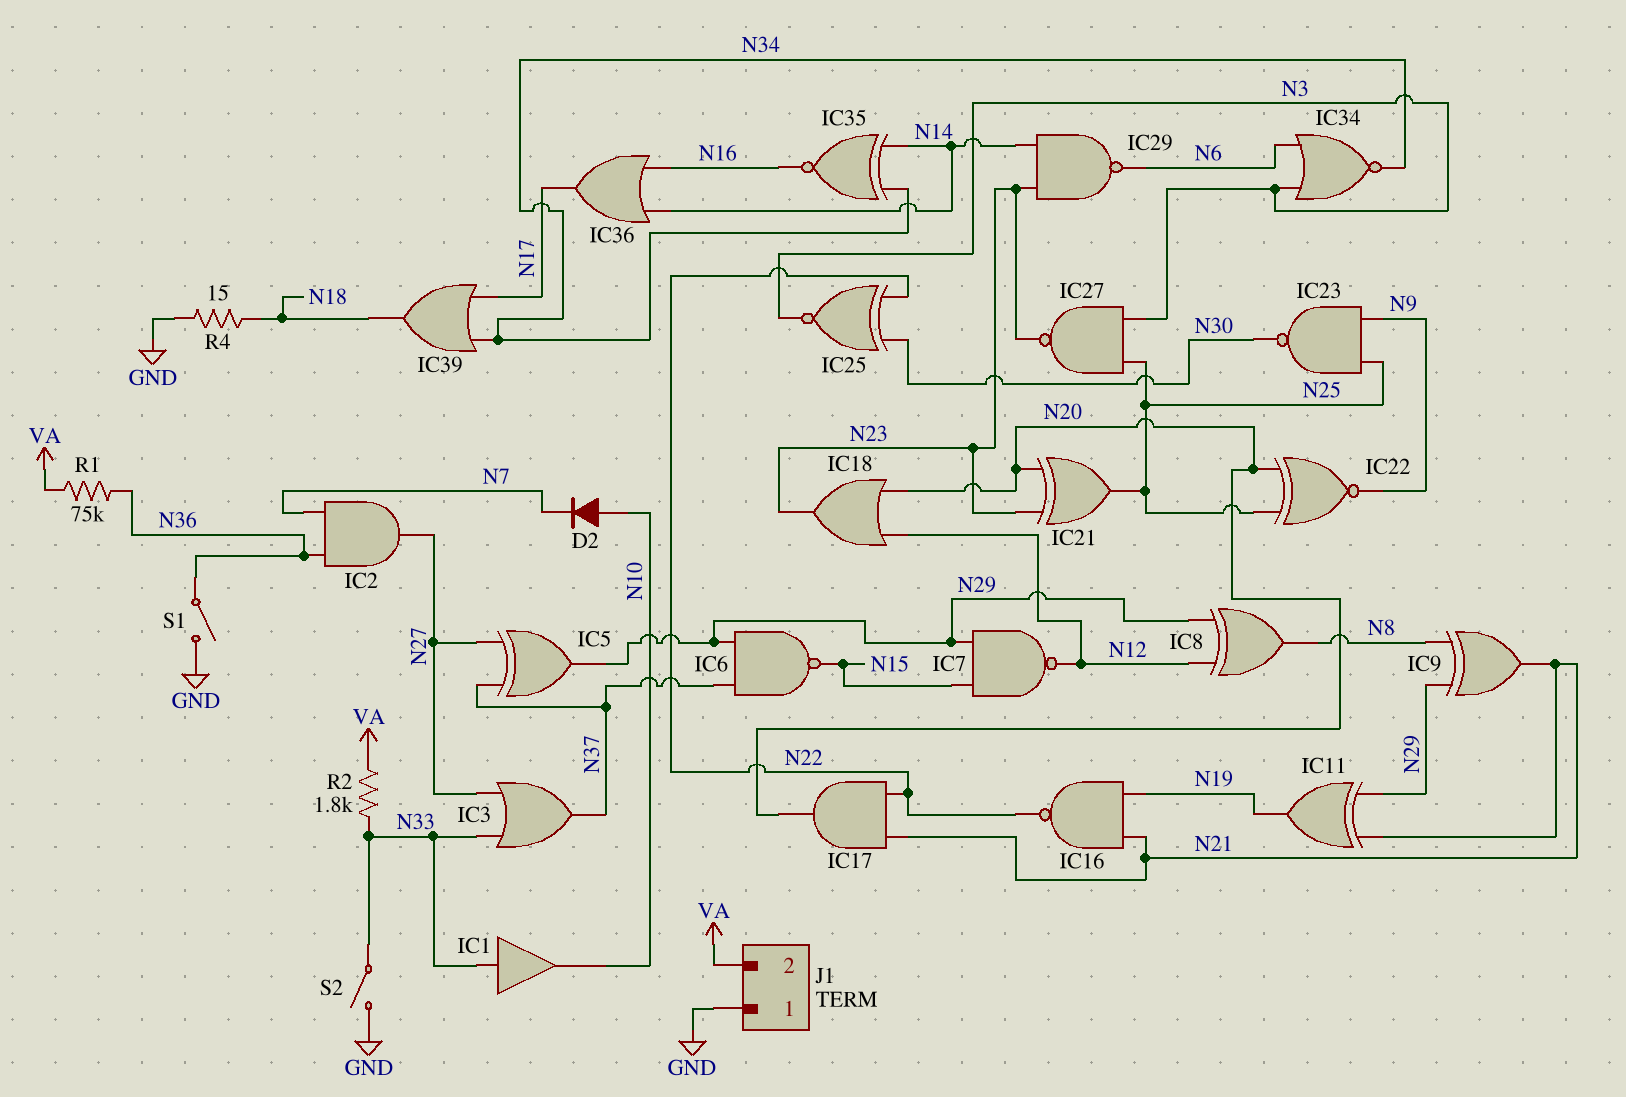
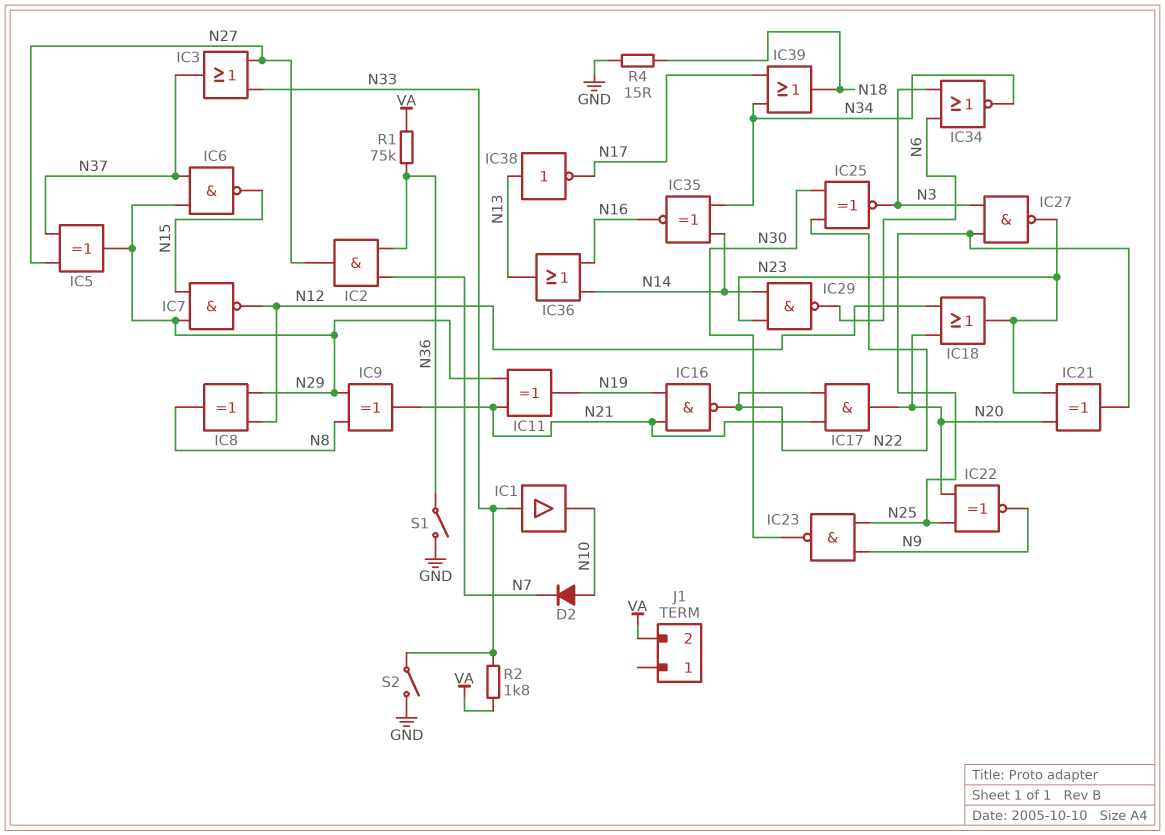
IC36: OR (in N14, in N16, out N17) -> OR (in N14, in N16, out N13)
IC38: none -> NOT (in N13, out N17)
J1 pin 1: GND -> none

